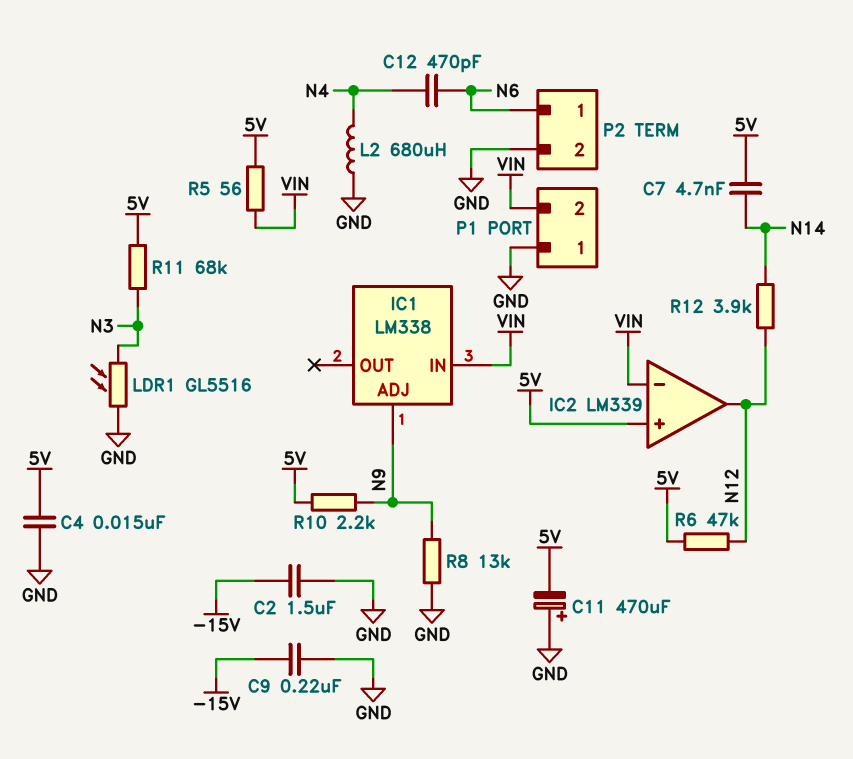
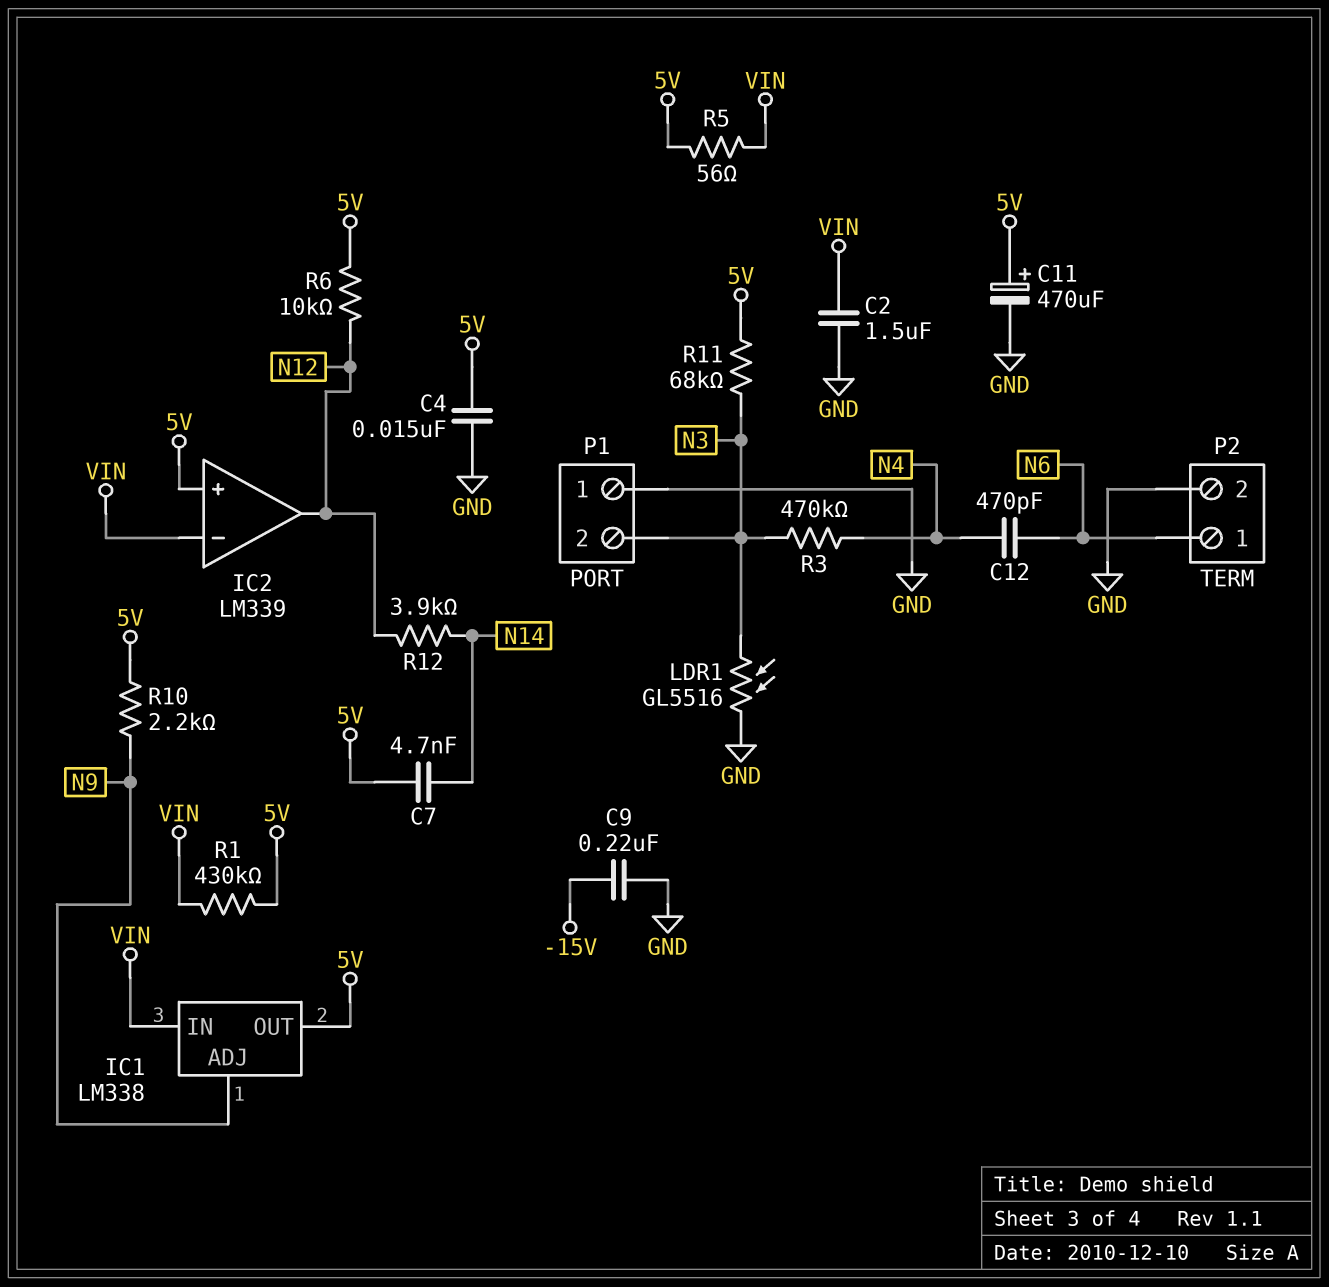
C2: 1.5uF (-15V, GND) -> 1.5uF (GND, VIN)
C11: 470uF (plus GND, minus 5V) -> 470uF (plus 5V, minus GND)
IC1 pin OUT: none -> 5V
L2: 680uH (GND, N4) -> none
P1 pin 2: VIN -> N3
R1: none -> 430k (5V, VIN)
R3: none -> 470k (N3, N4)
R6: 47k (5V, N12) -> 10k (5V, N12)
R8: 13k (GND, N9) -> none

